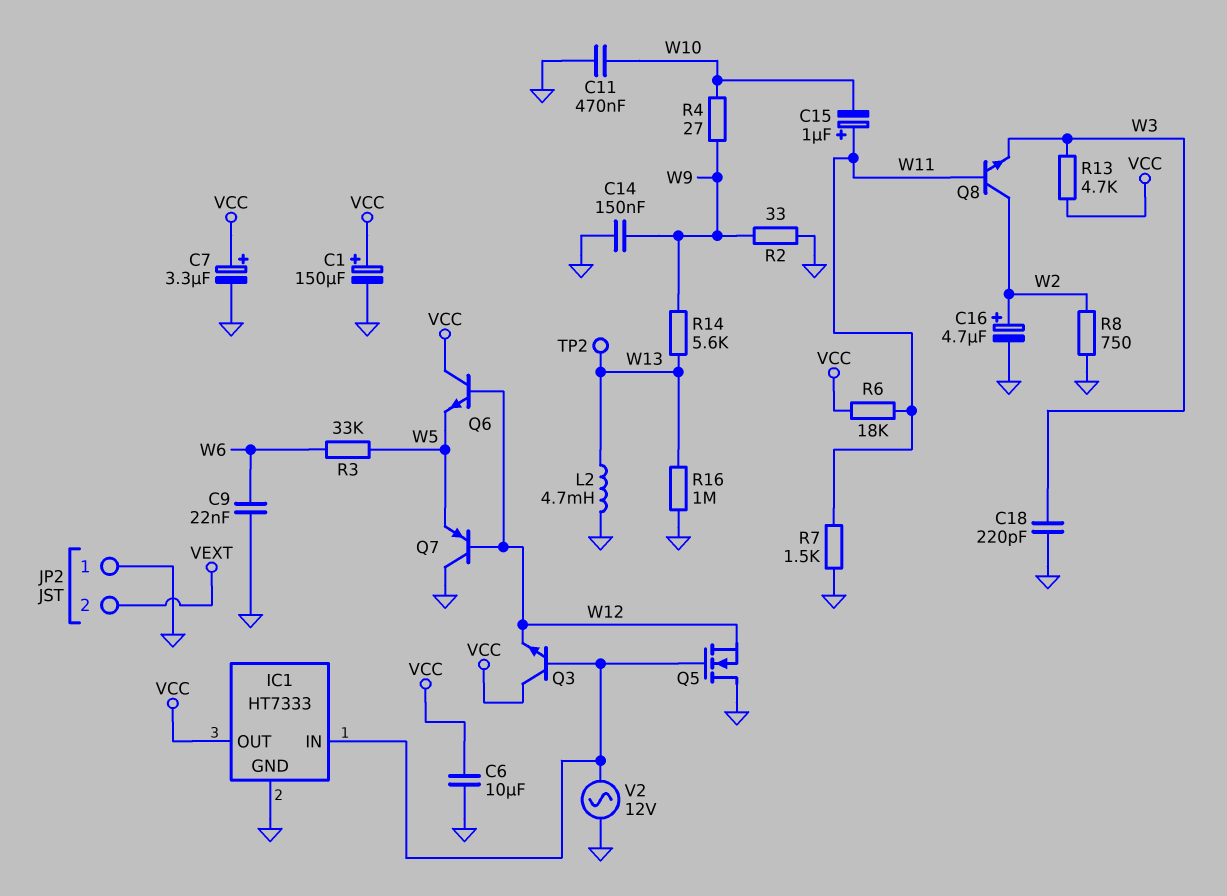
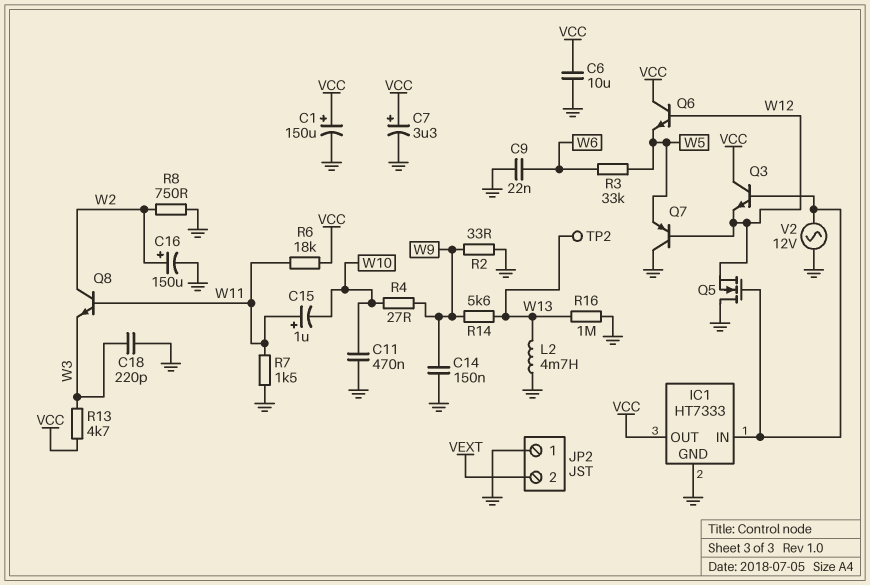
C16: 4.7uF (plus W2, minus GND) -> 150uF (plus W2, minus GND)

